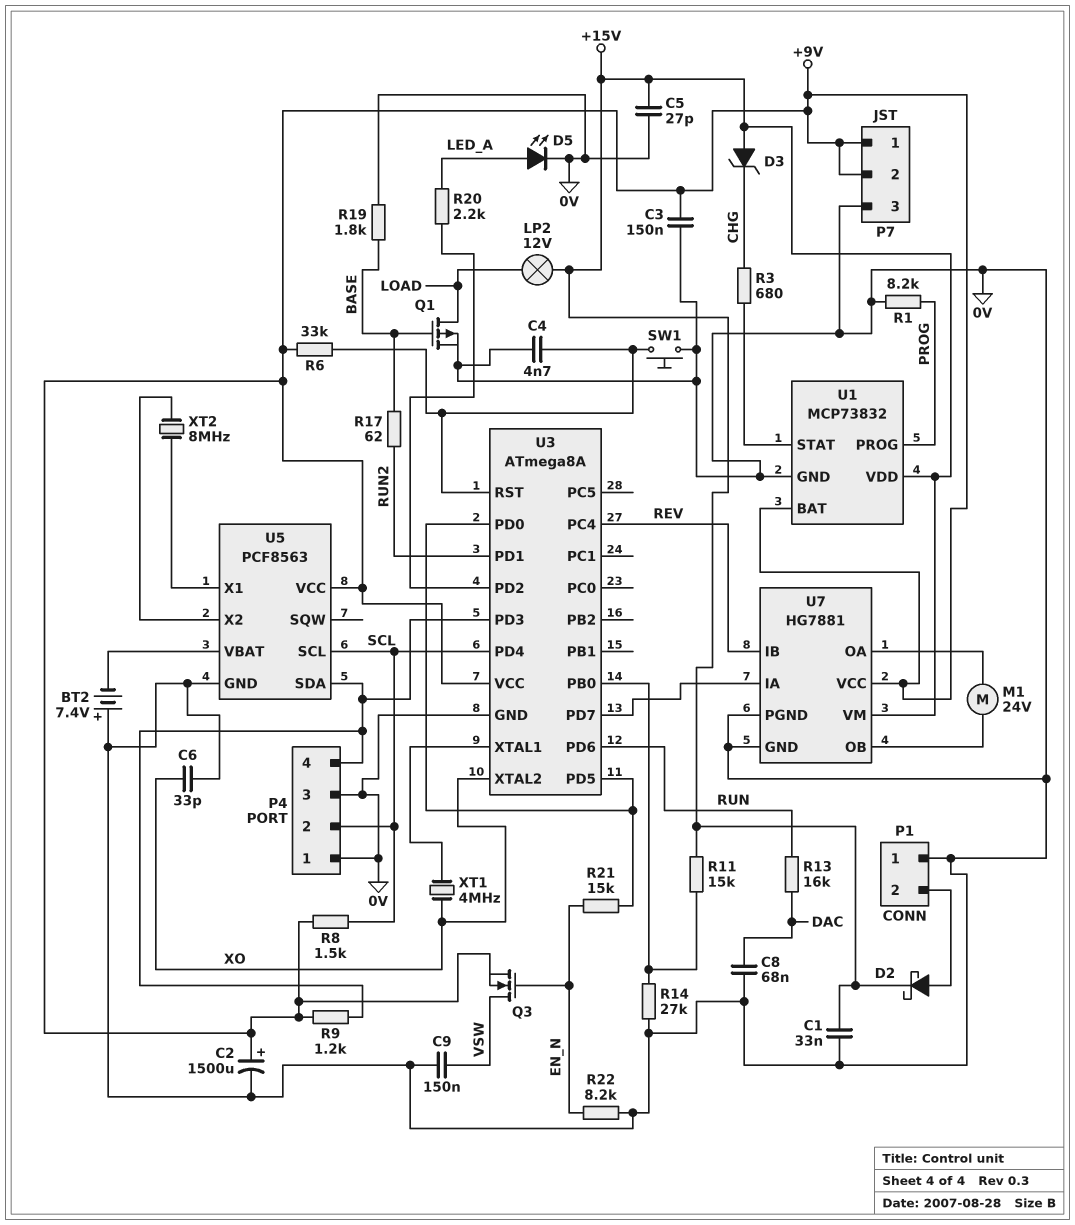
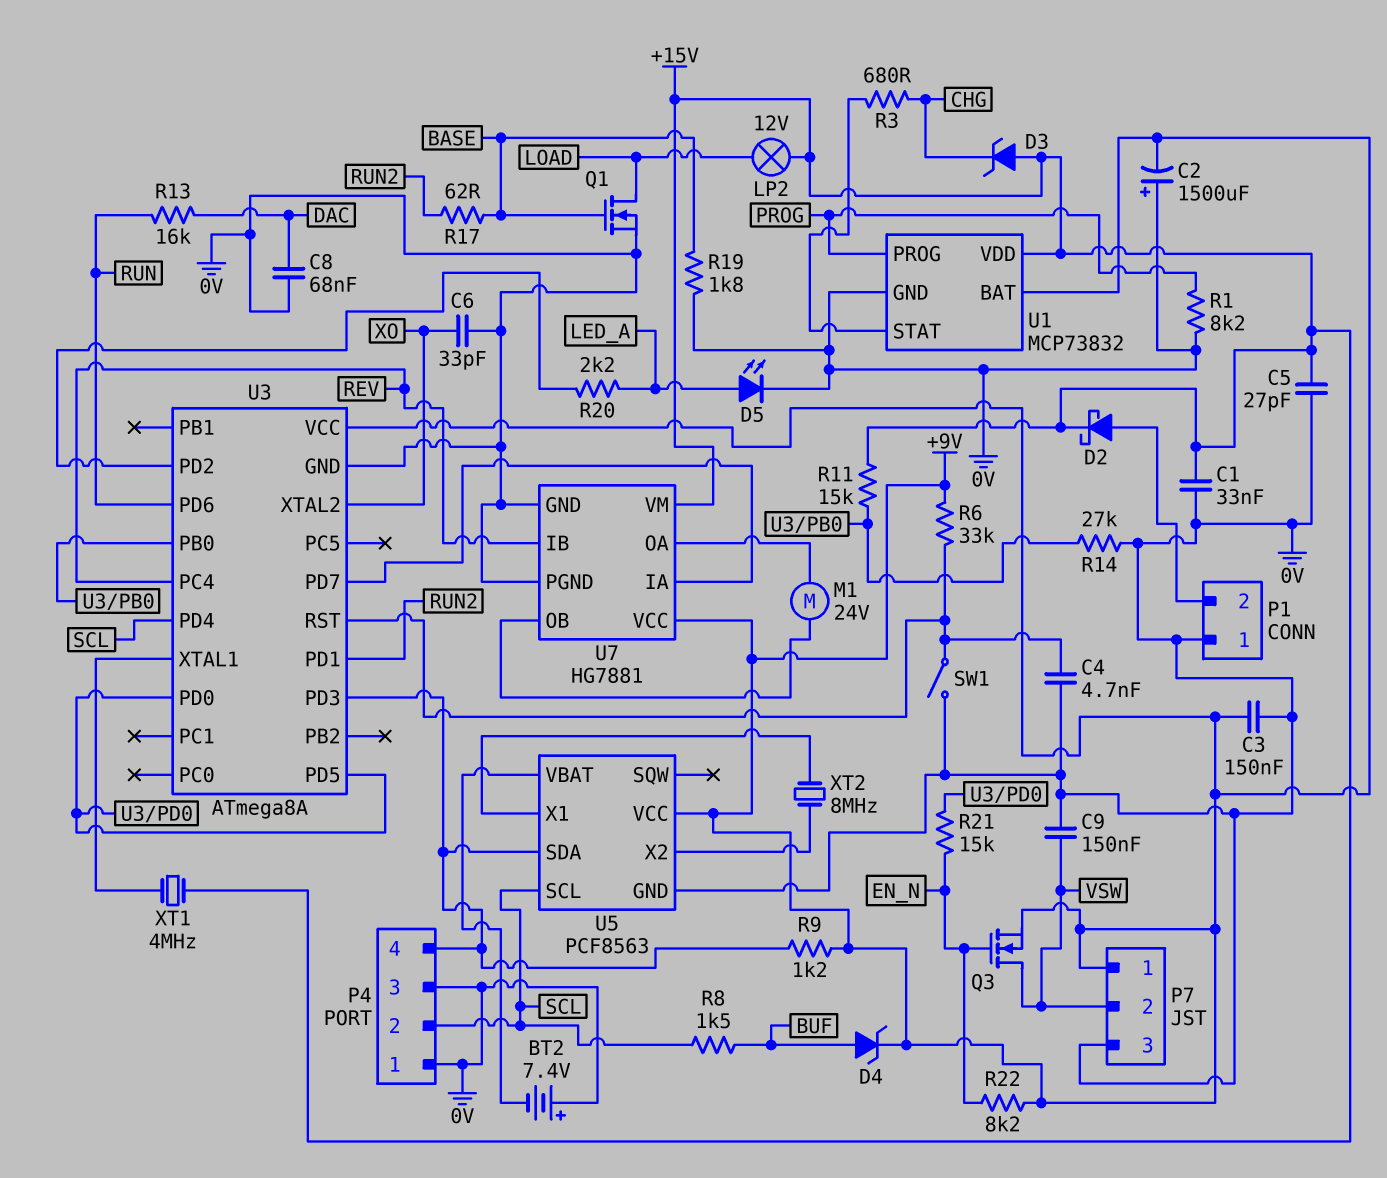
C2: 1500uF (plus +9V, minus 0V) -> 1500uF (plus 0V, minus +9V)
D4: none -> zener (A BUF, K +9V)
P7 pin 2: +9V -> VSW
Q1: PMOS (G BASE, D LOAD, S 0V) -> NMOS (G BASE, D LOAD, S 0V)
R8: 1.5k (+9V, SCL) -> 1.5k (BUF, SCL)
R22: 8.2k (0V, EN_N) -> 8.2k (+9V, EN_N)
SW1: button (0V, U3/RST) -> switch (0V, U3/RST)
XT1: 4MHz (U3/XTAL1, XO) -> 4MHz (+15V, U3/XTAL1)

